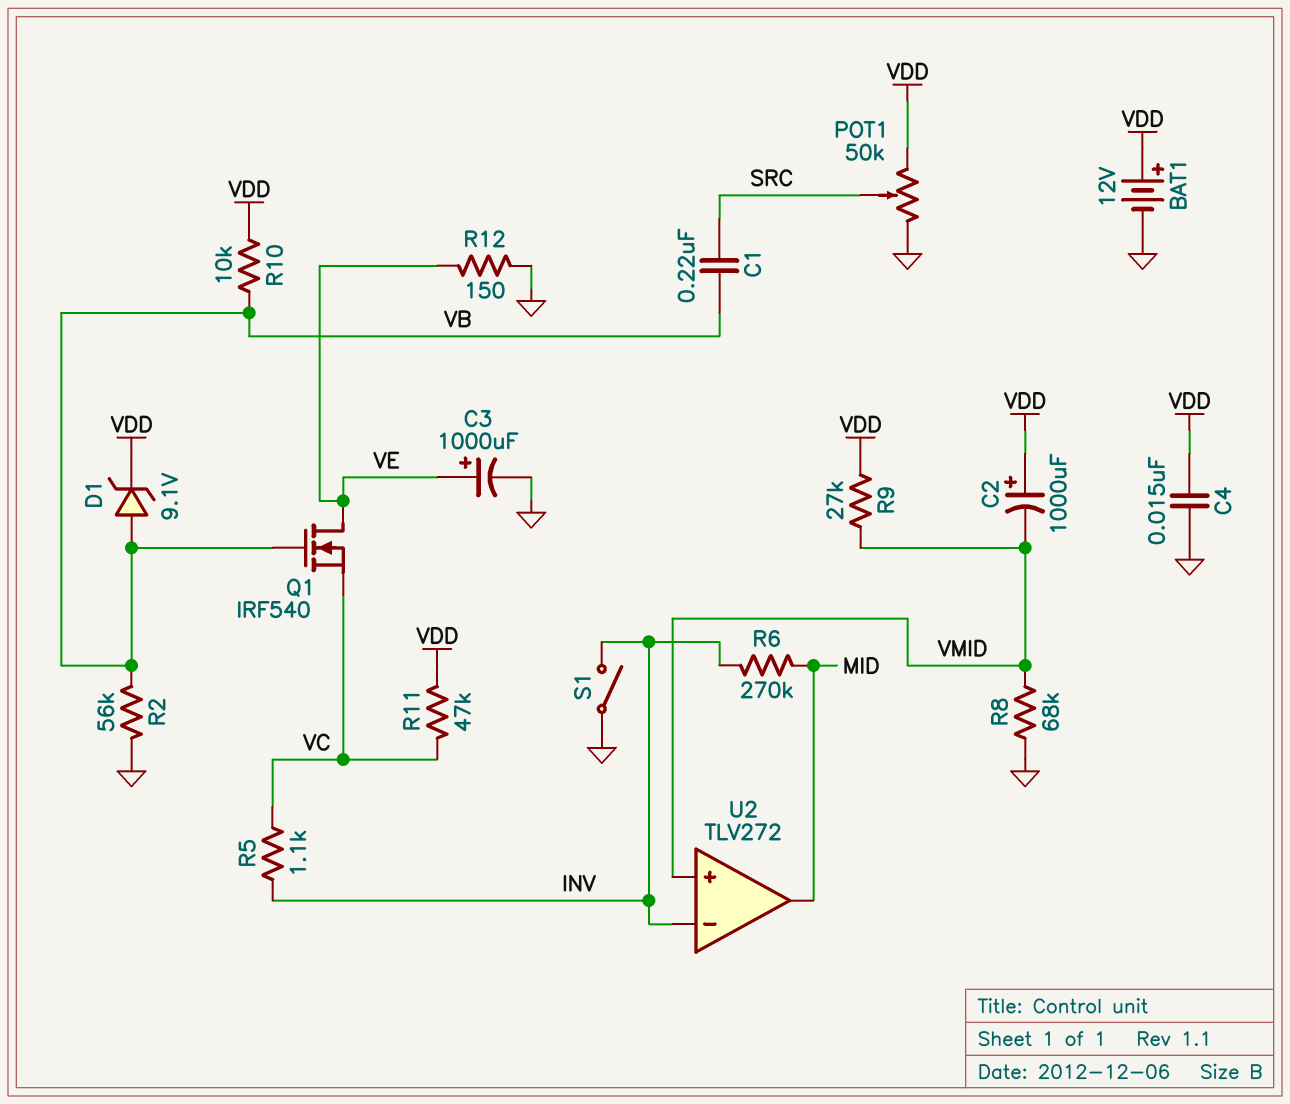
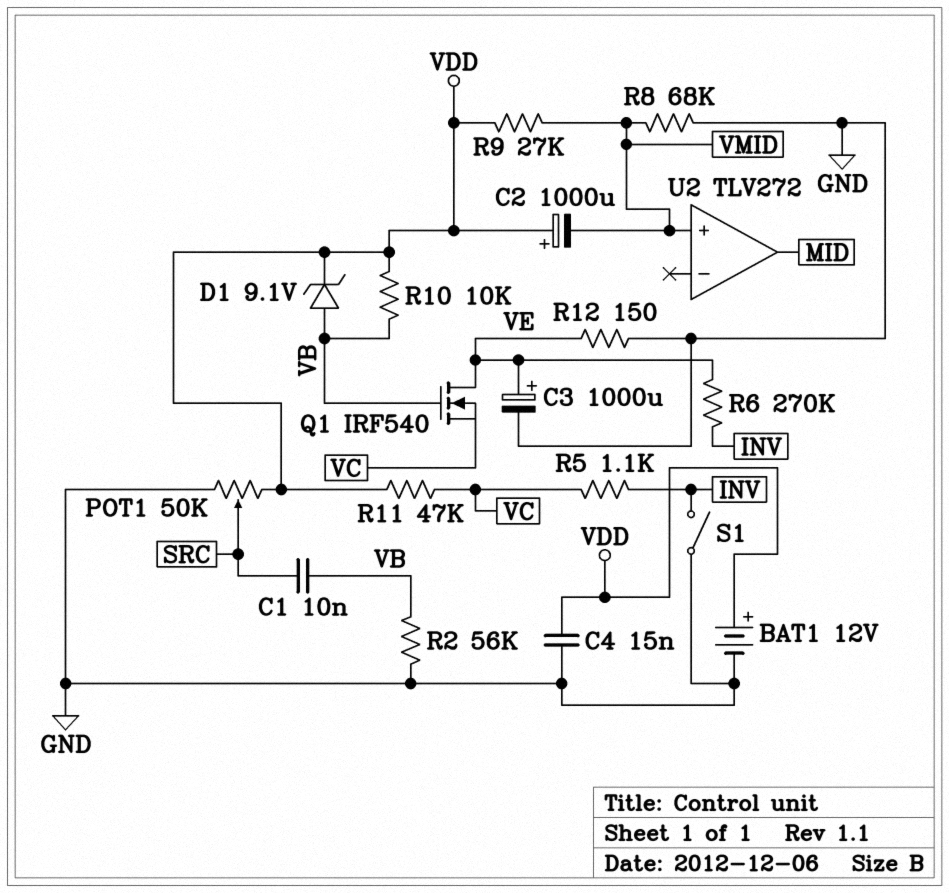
C1: 220nF (SRC, VB) -> 10nF (SRC, VB)
R6: 270k (INV, MID) -> 270k (INV, VE)
U2 pin in-: INV -> none

